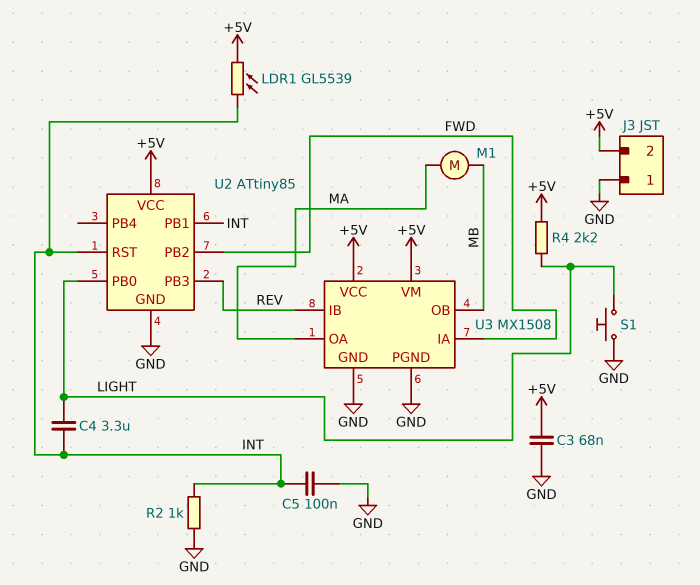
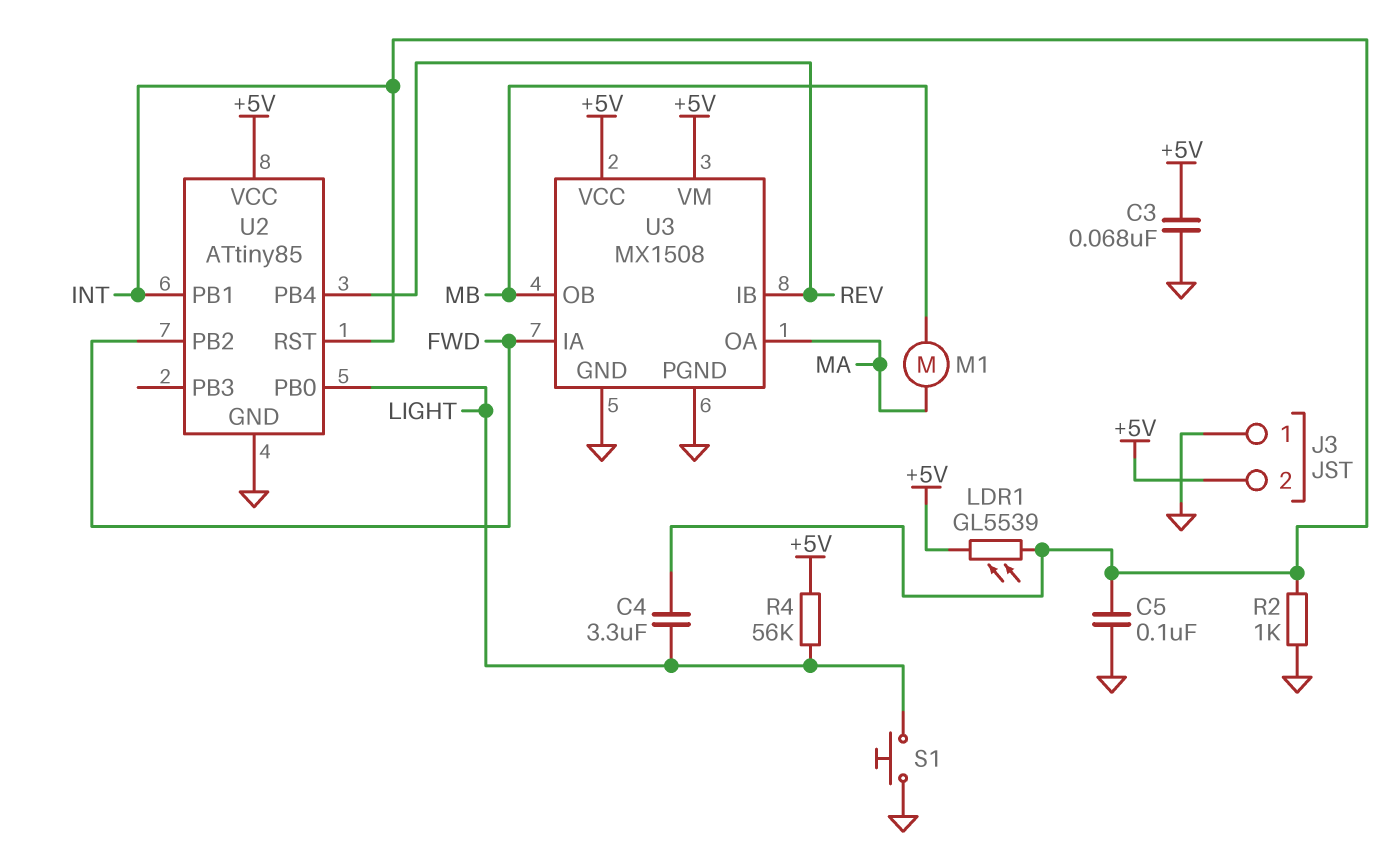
R4: 2.2k (+5V, LIGHT) -> 56k (+5V, LIGHT)
U2 pin PB3: REV -> none
U2 pin PB4: none -> REV

